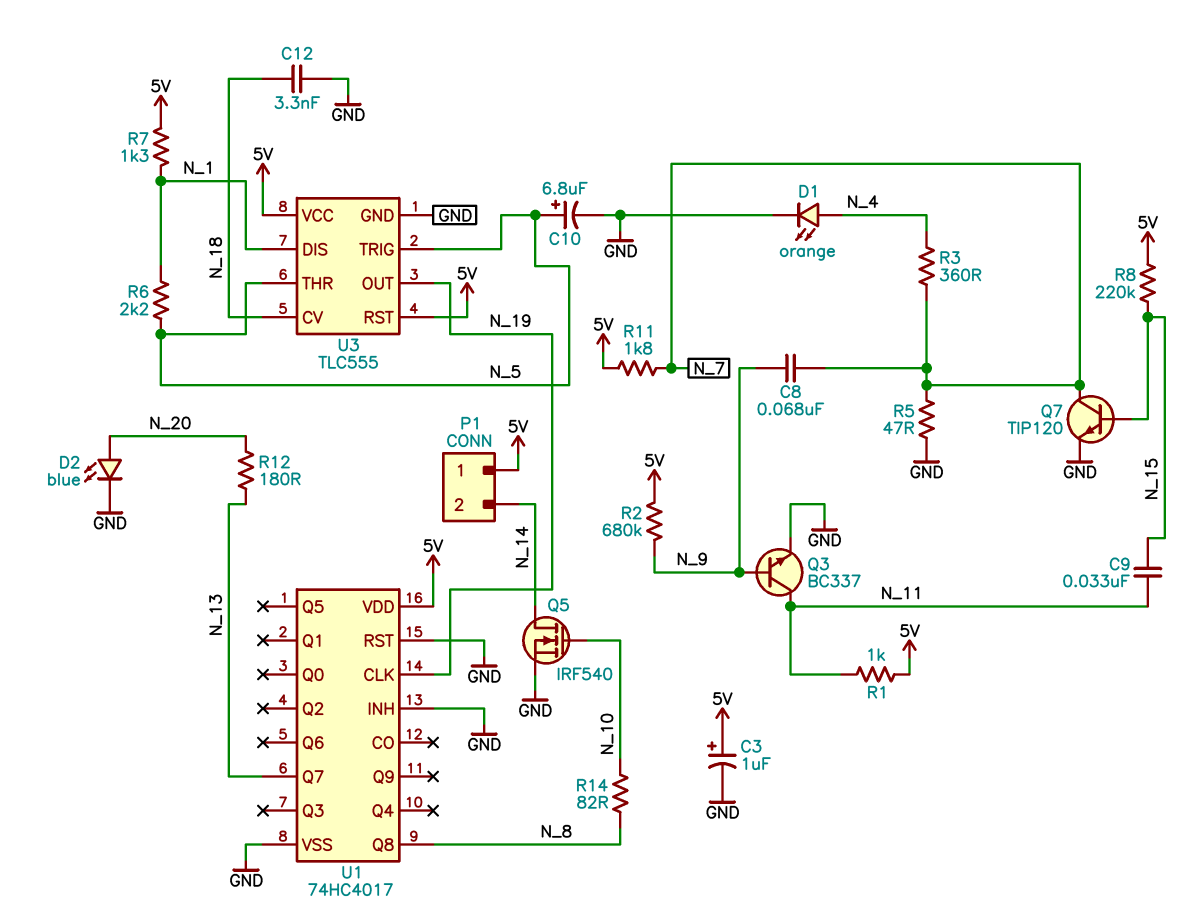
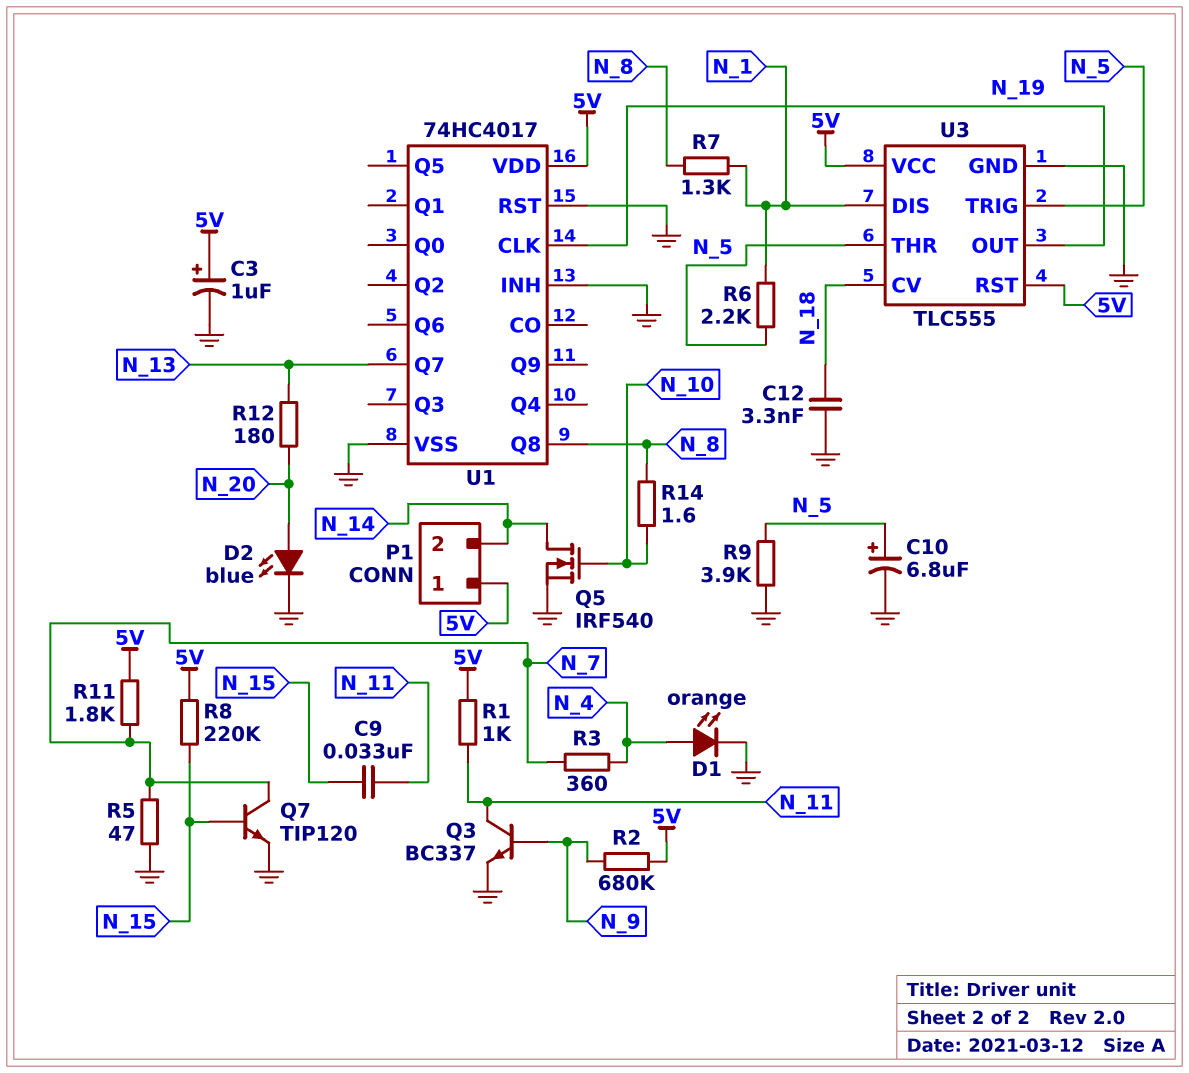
C8: 68nF (N_7, N_9) -> none
R7: 1.3k (5V, N_1) -> 1.3k (N_1, N_8)
R9: none -> 3.9k (GND, N_5)
R14: 82 (N_8, N_10) -> 1.6 (N_8, N_10)

